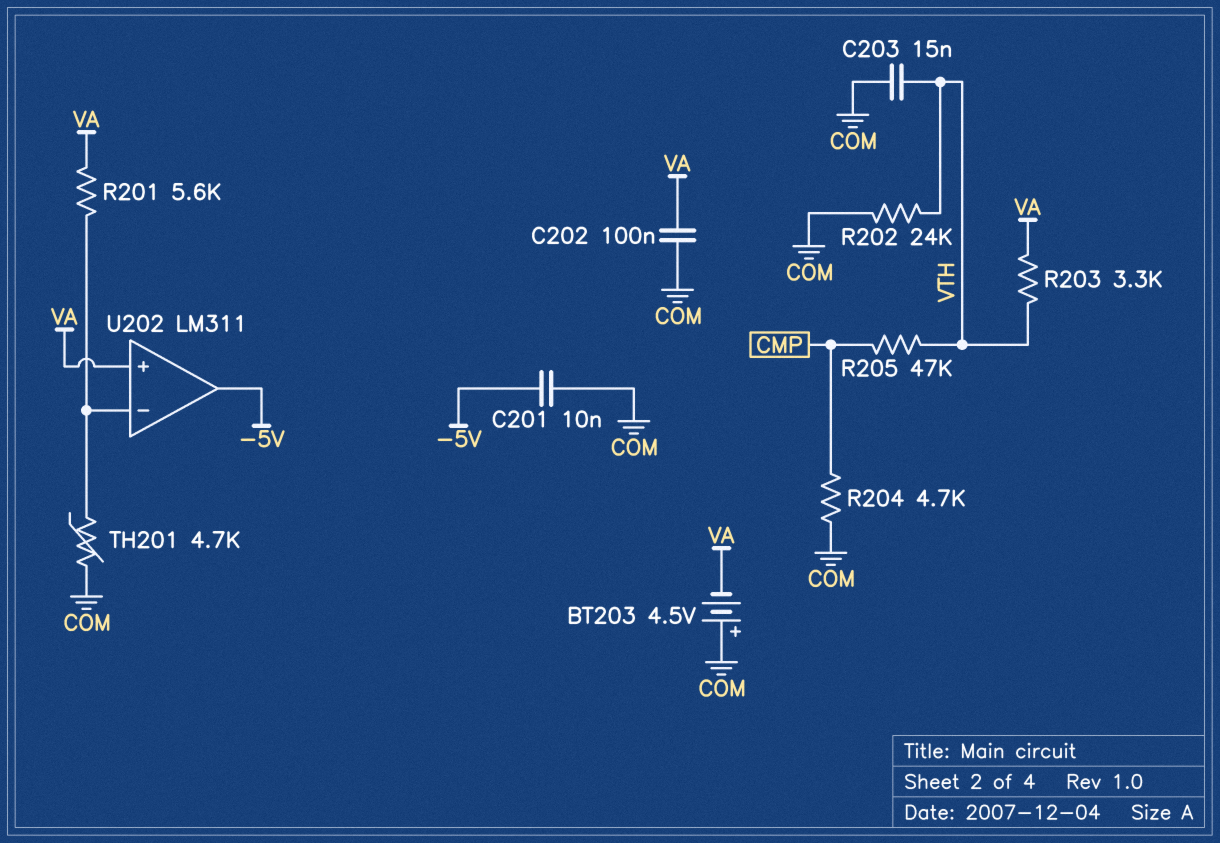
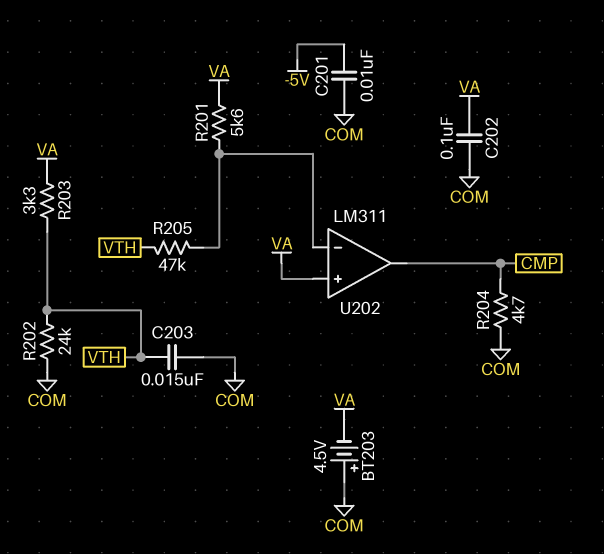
R205: 47k (CMP, VTH) -> 47k (U202/in-, VTH)
TH201: 4.7k (COM, U202/in-) -> none
U202 pin out: -5V -> CMP

